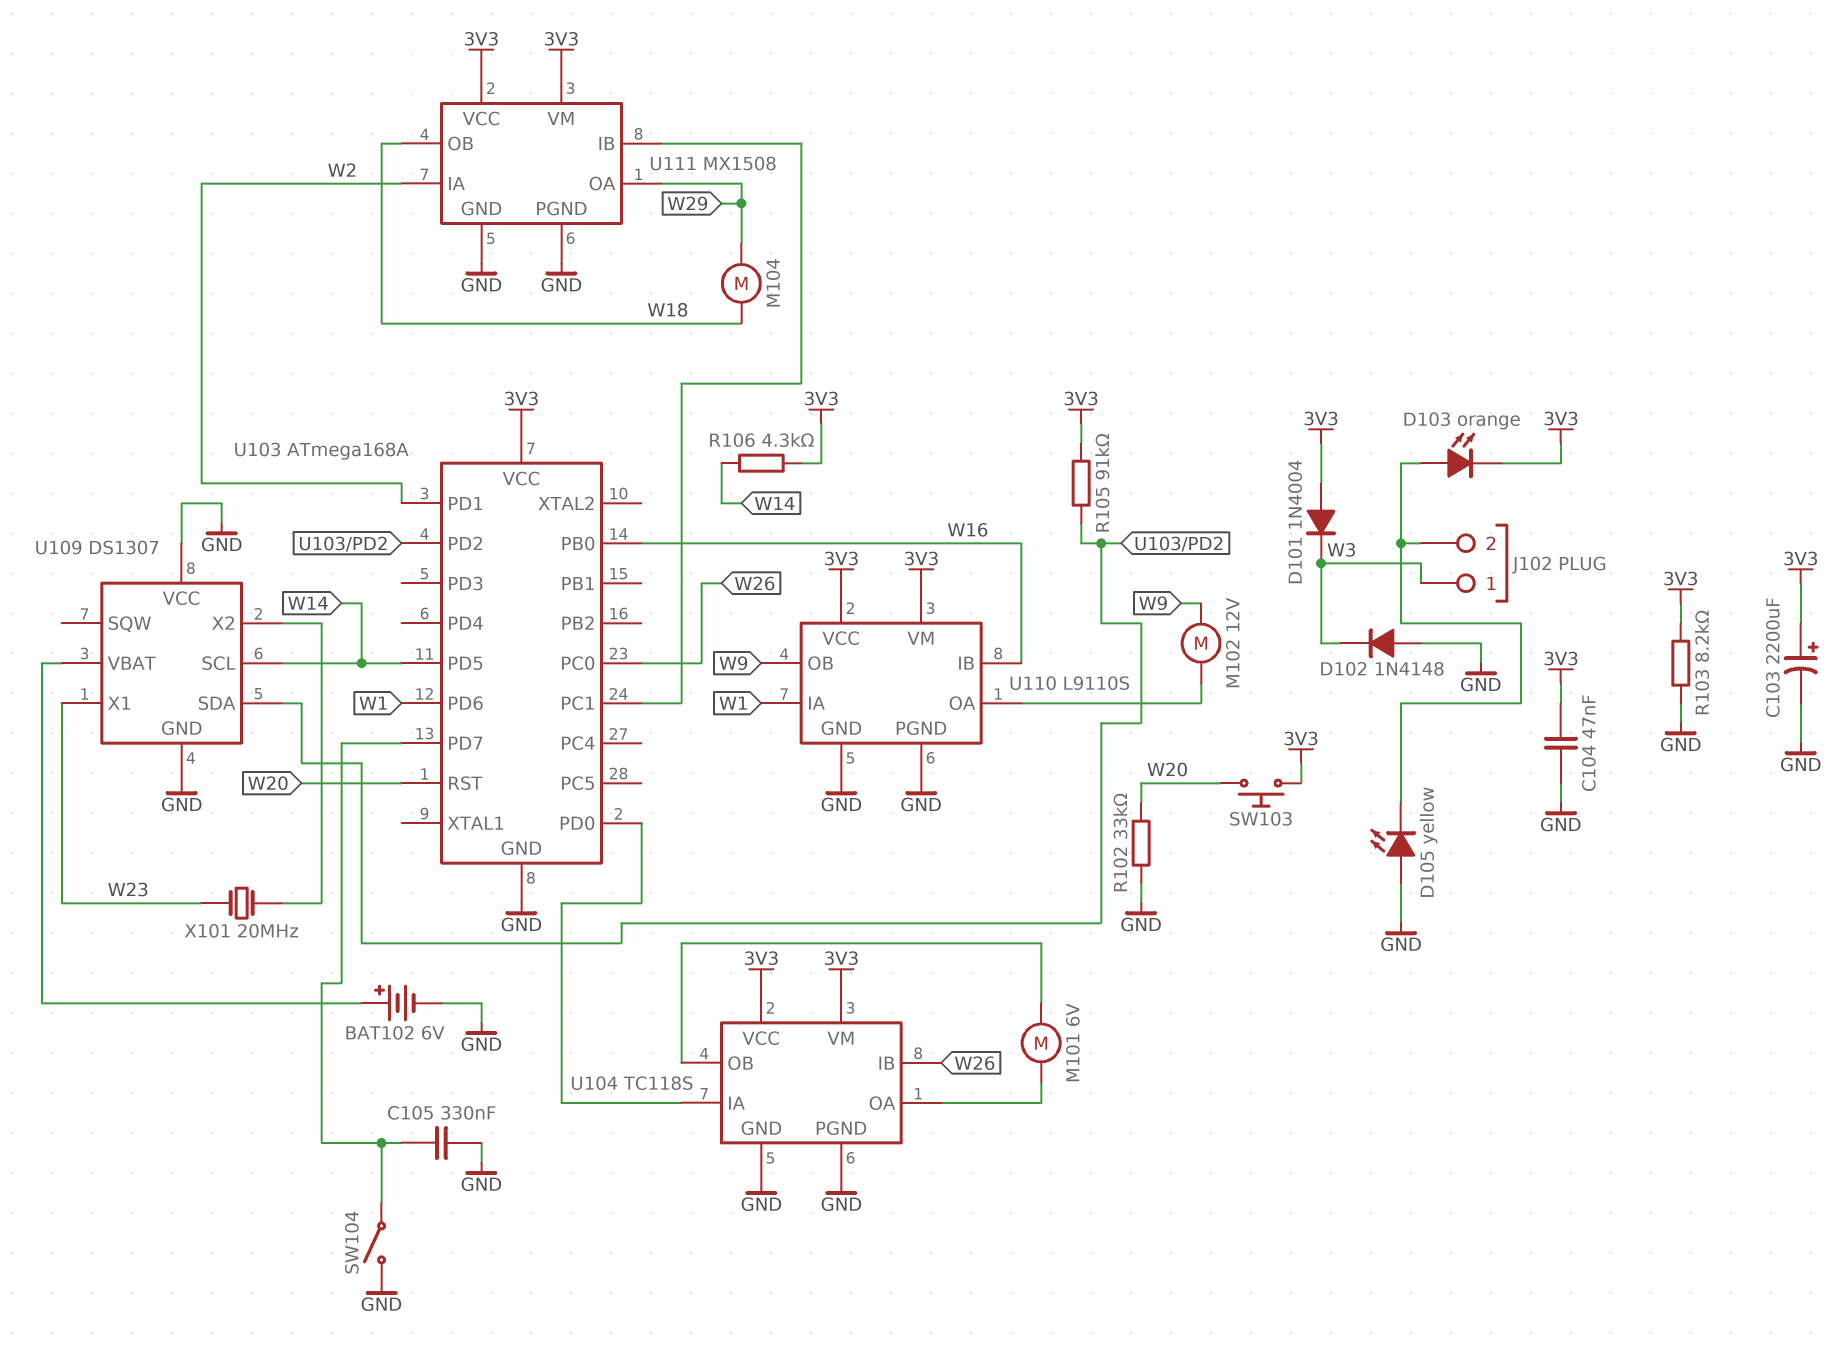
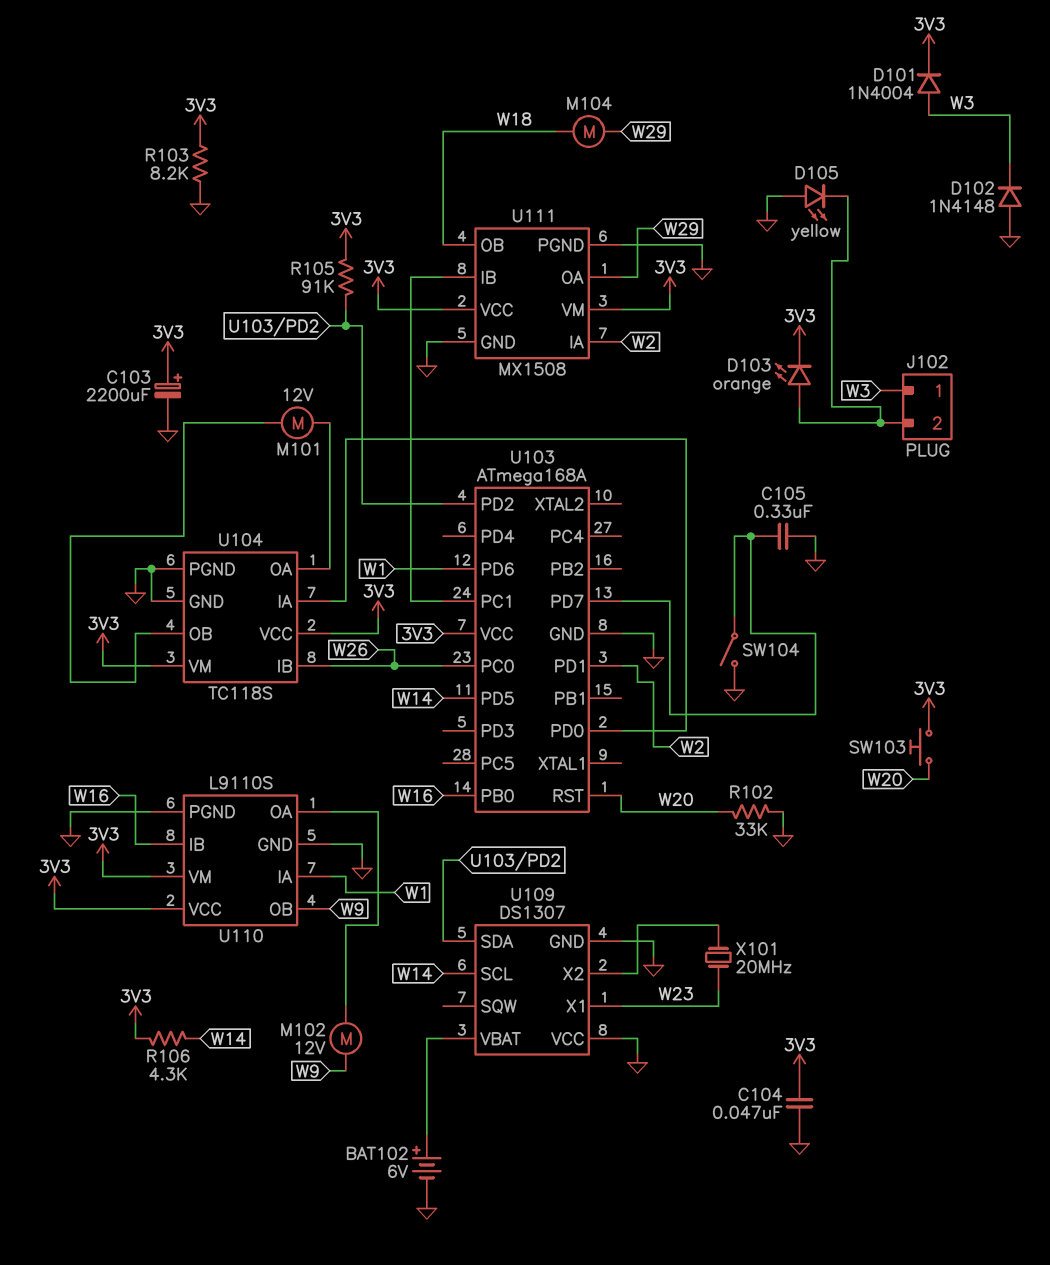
D101: diode 1N4004 (A 3V3, K W3) -> diode 1N4004 (A W3, K 3V3)
M101: motor 6V (U104/OA, U104/OB) -> motor 12V (U104/OA, U104/OB)

